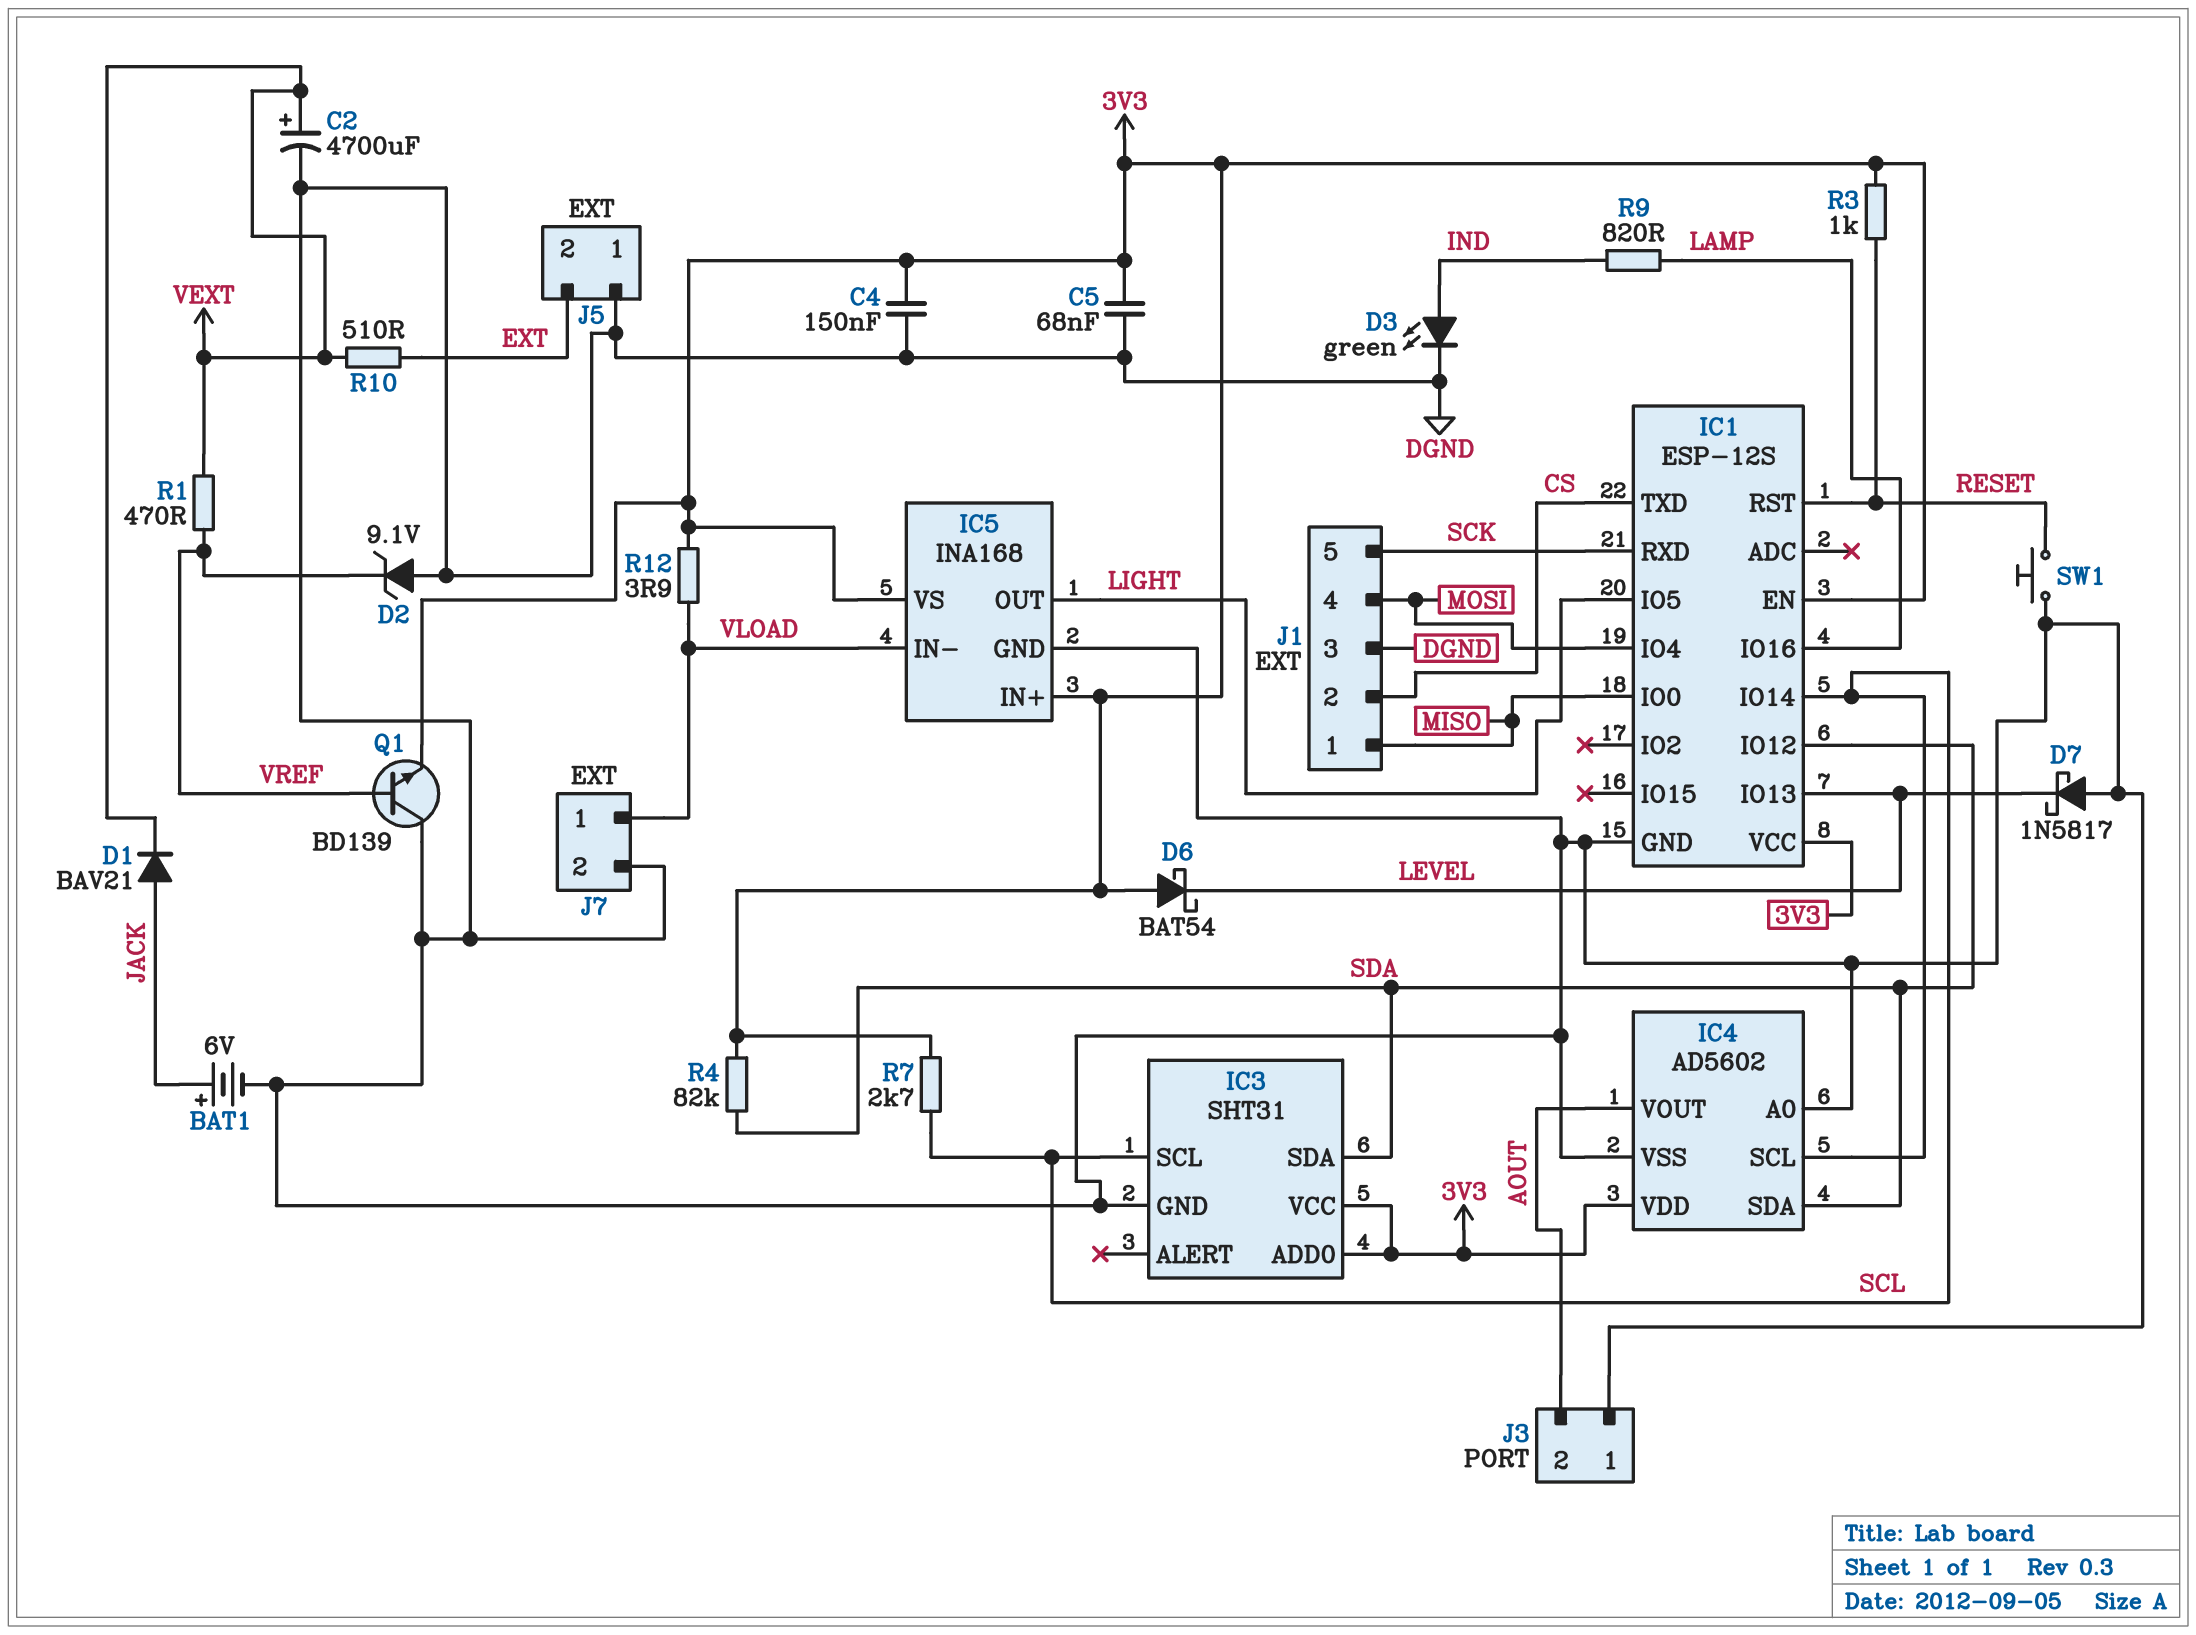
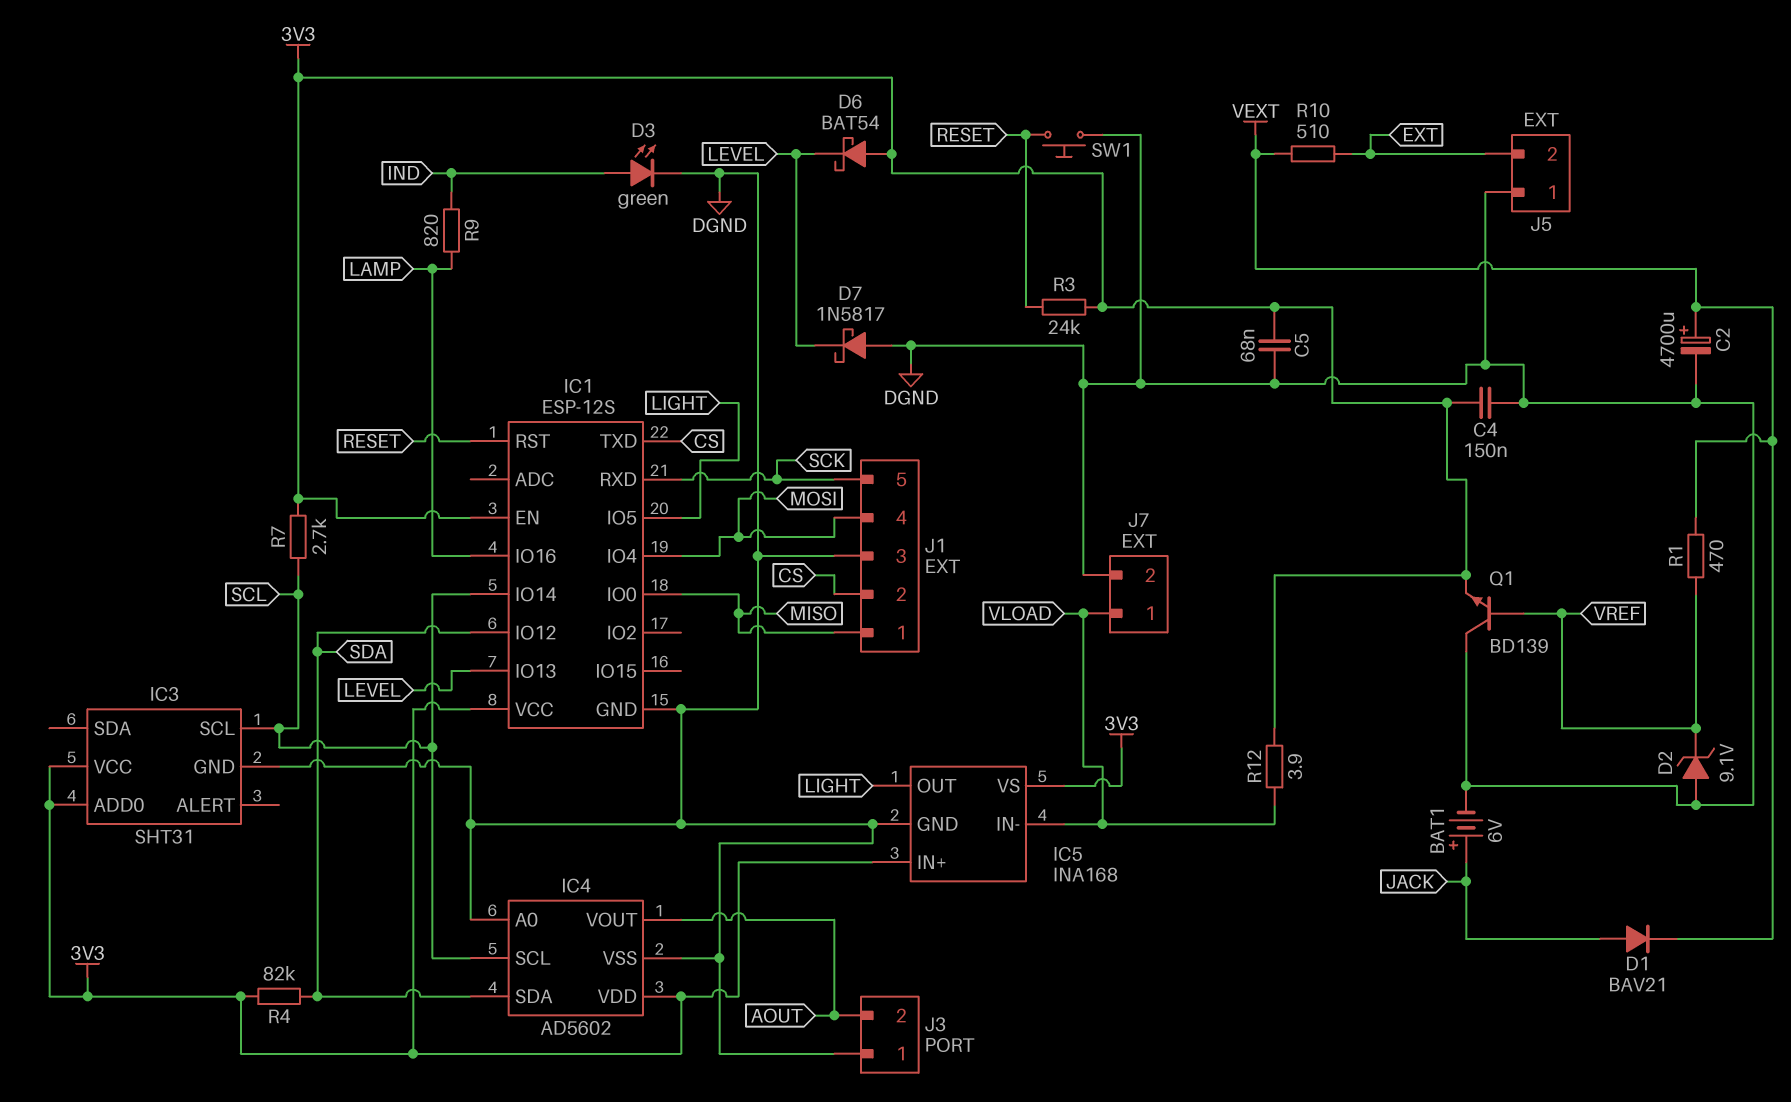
IC3 pin SDA: SDA -> none
R3: 1k (3V3, RESET) -> 24k (3V3, RESET)

